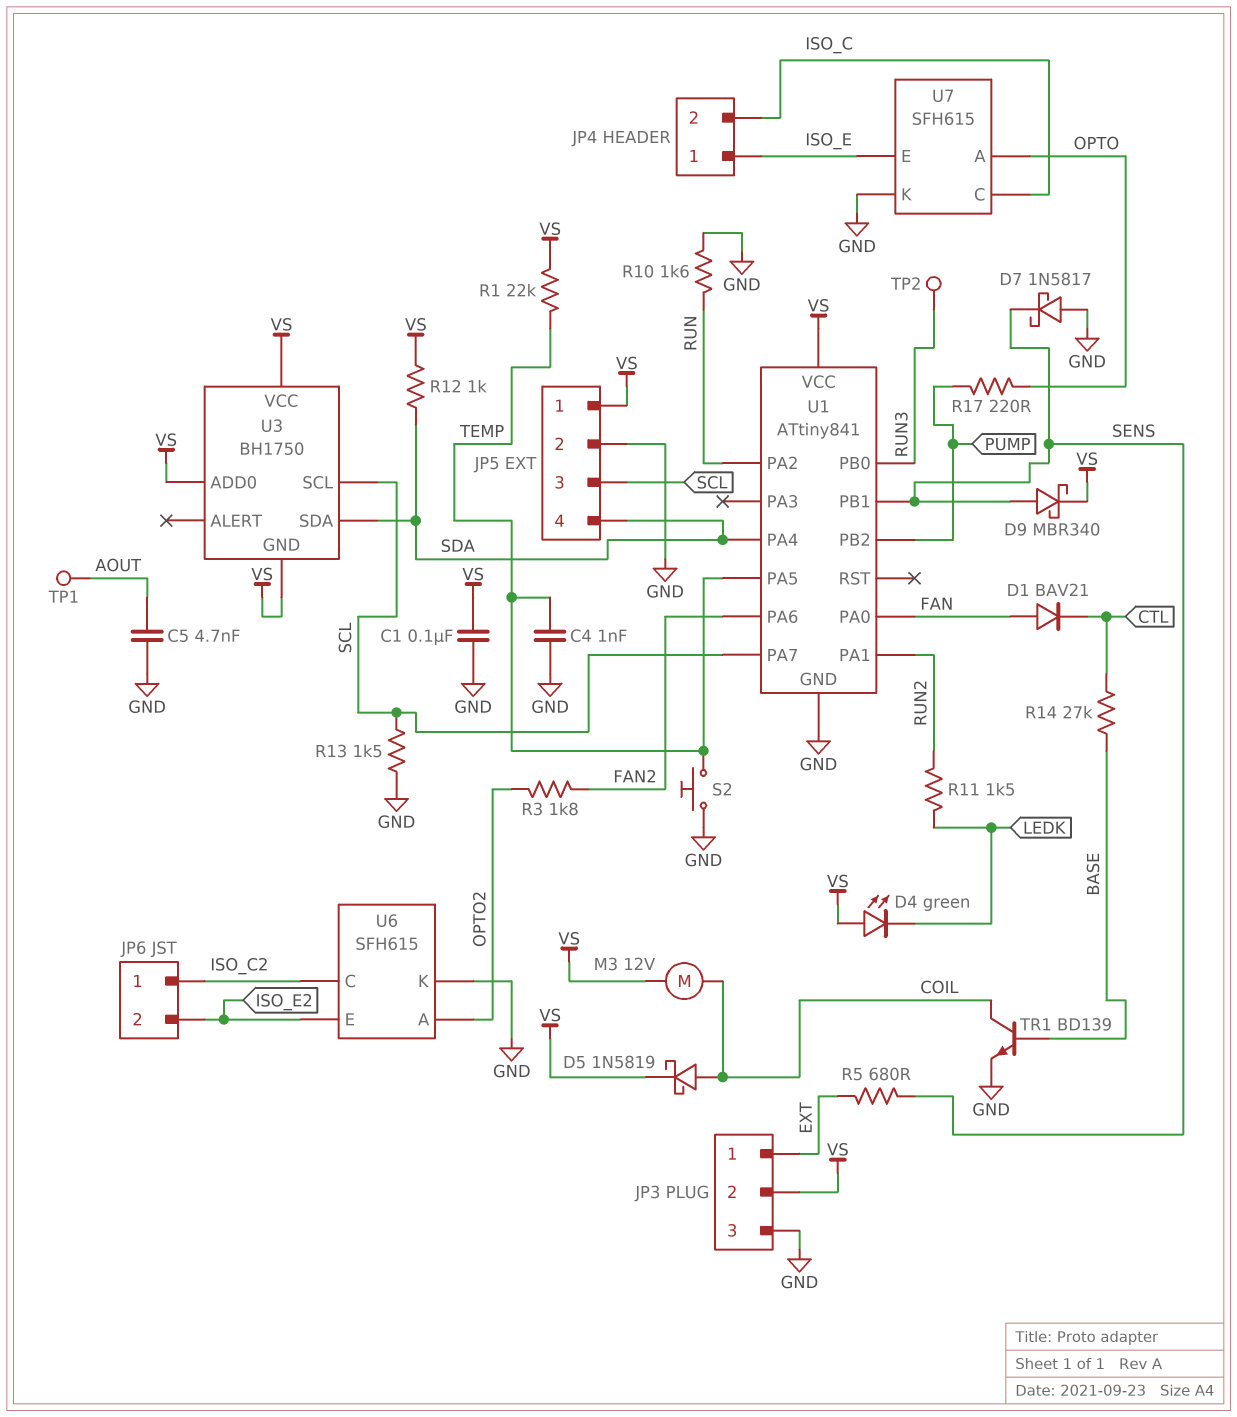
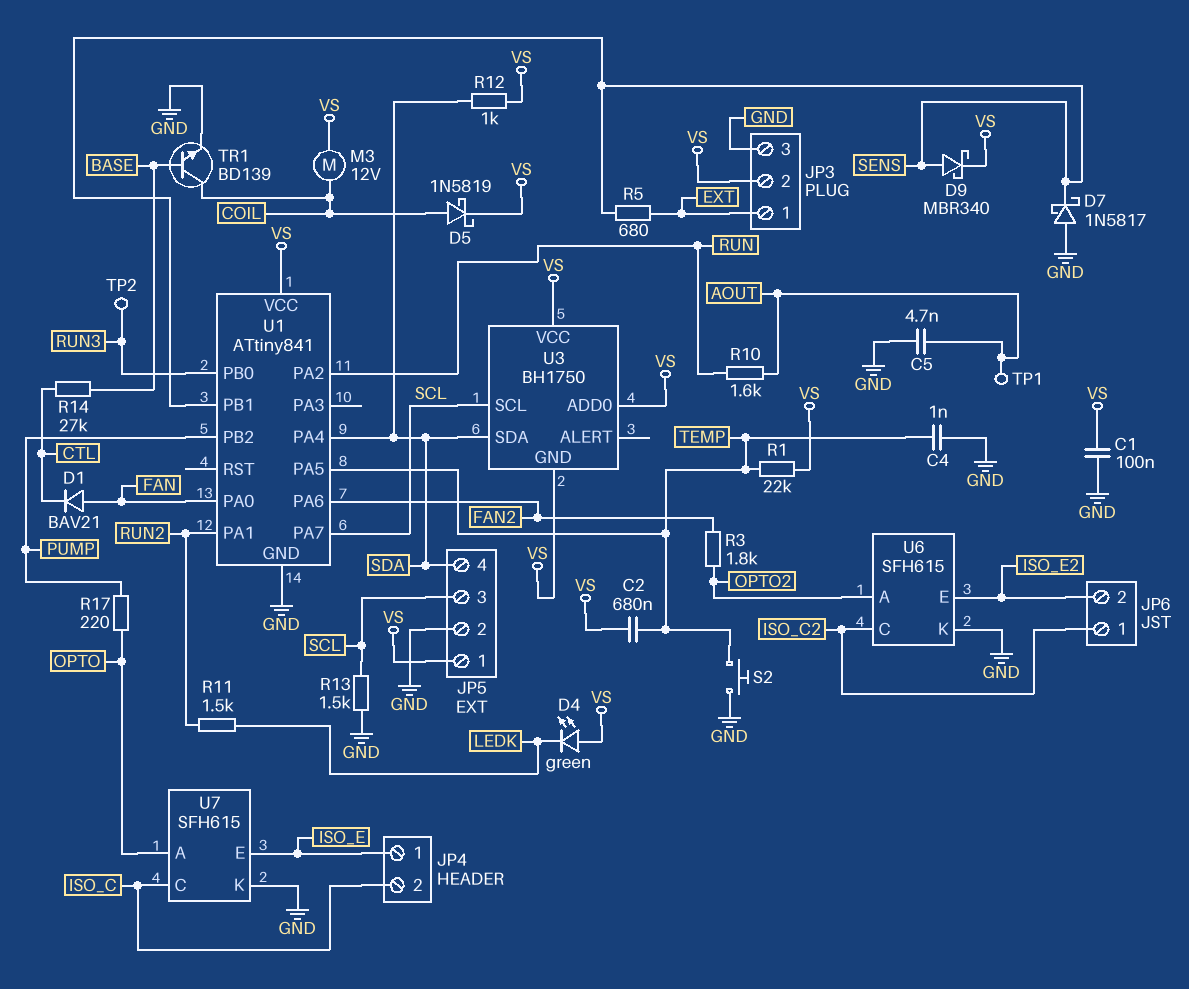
C2: none -> 680nF (TEMP, VS)
R10: 1.6k (GND, RUN) -> 1.6k (AOUT, RUN)

